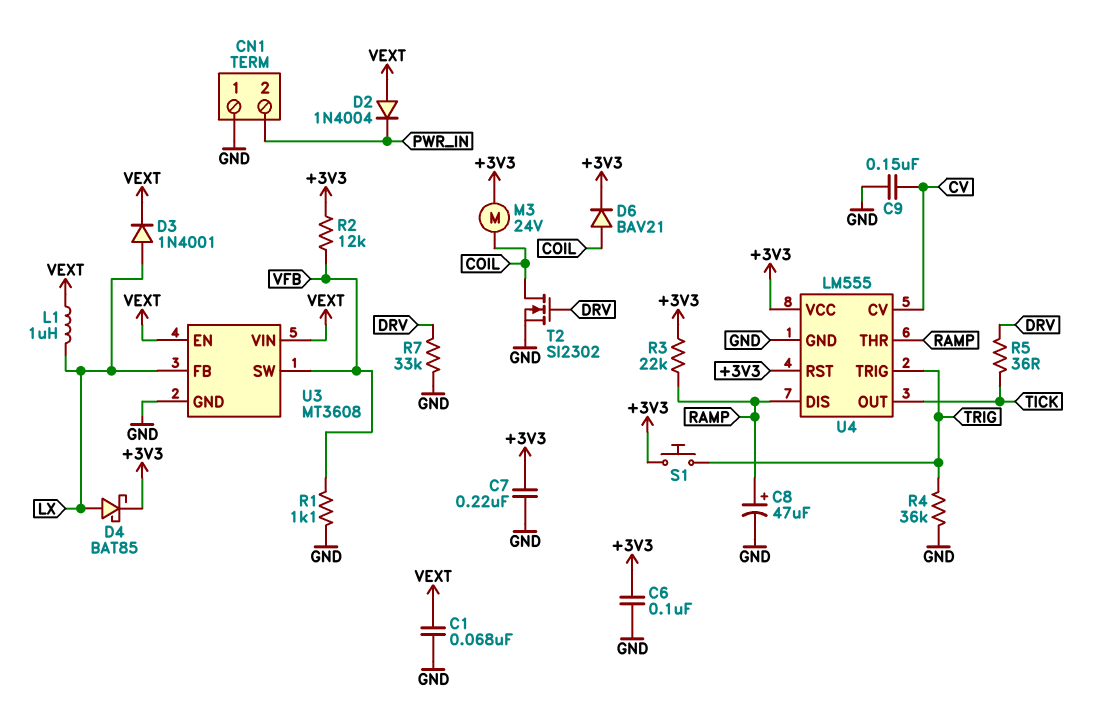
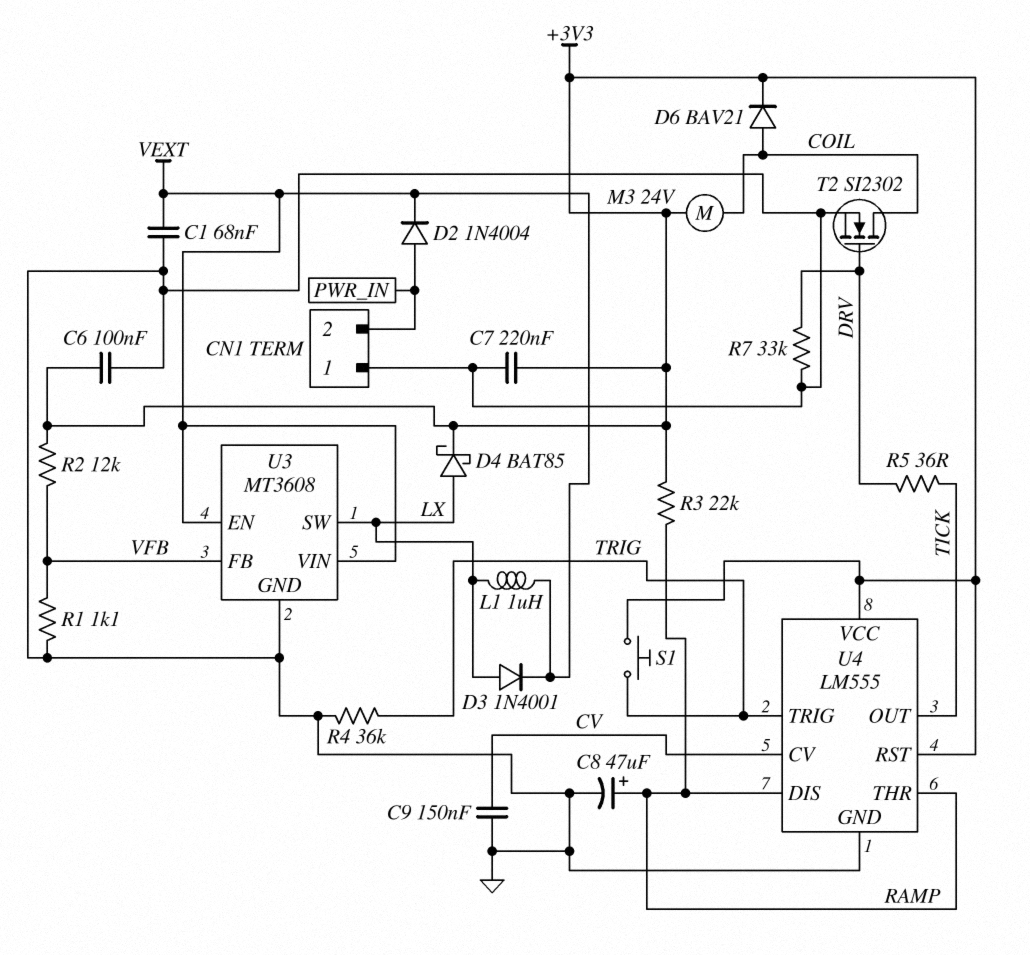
D2: diode 1N4004 (A VEXT, K PWR_IN) -> diode 1N4004 (A PWR_IN, K VEXT)
U3 pin FB: LX -> VFB
U3 pin SW: VFB -> LX

